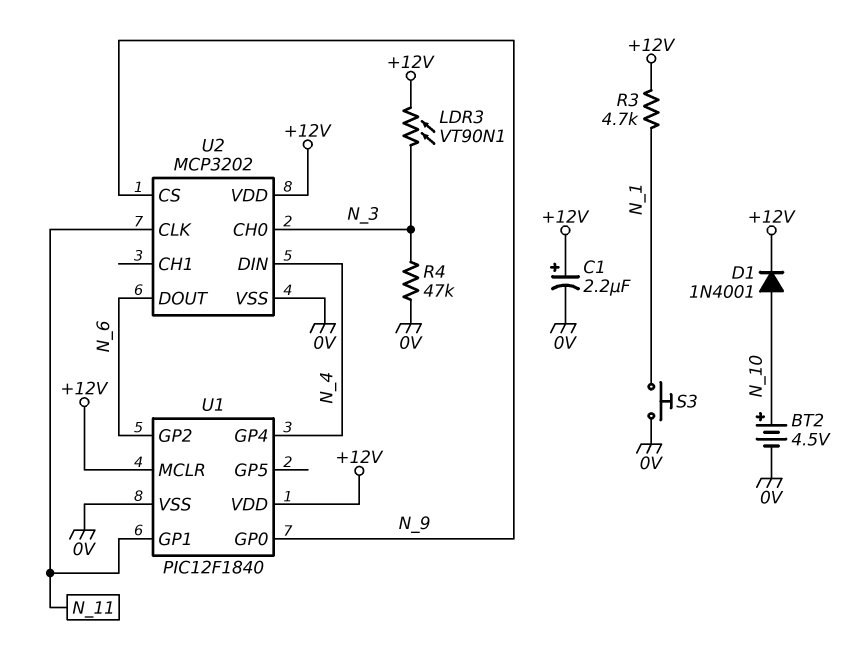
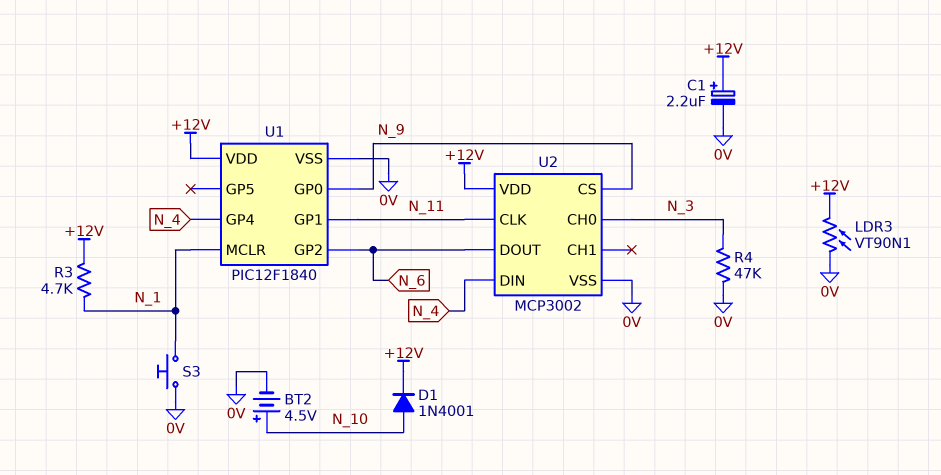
LDR3: VT90N1 (+12V, N_3) -> VT90N1 (+12V, 0V)
U1 pin MCLR: +12V -> N_1
U2: MCP3202 -> MCP3002

